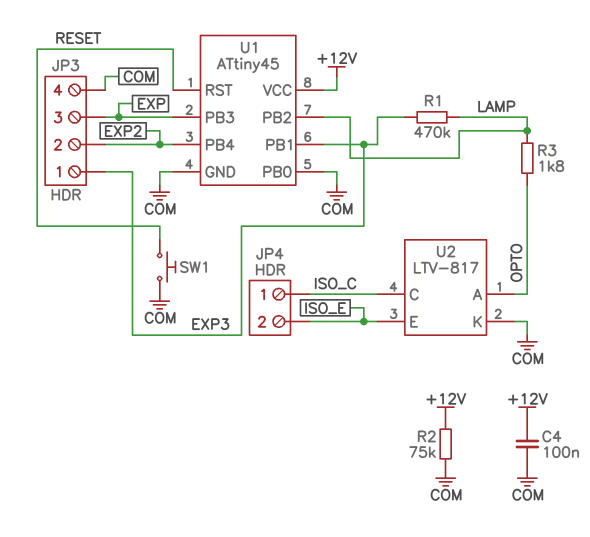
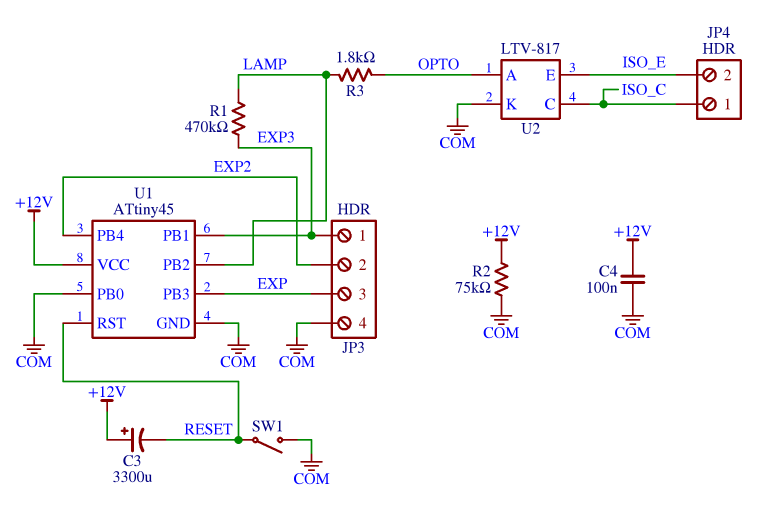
C3: none -> 3300uF (plus +12V, minus RESET)
SW1: button (COM, RESET) -> switch (COM, RESET)

